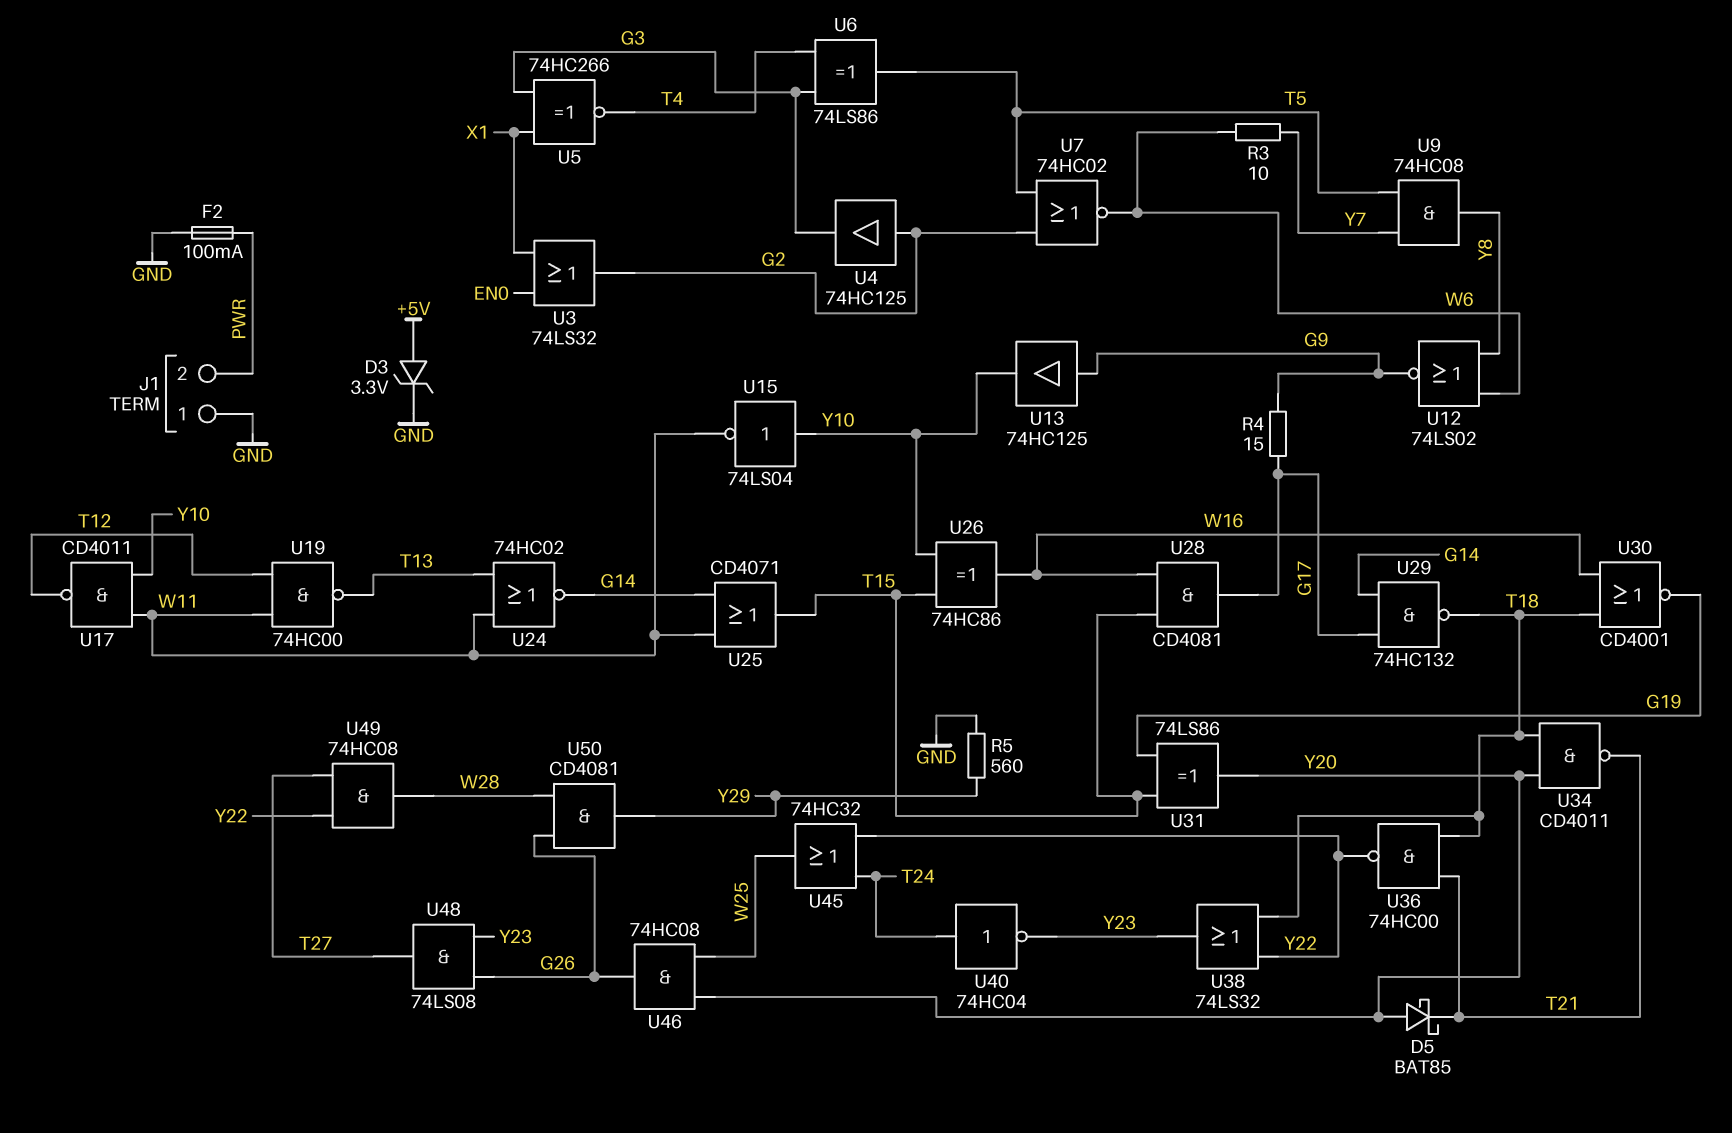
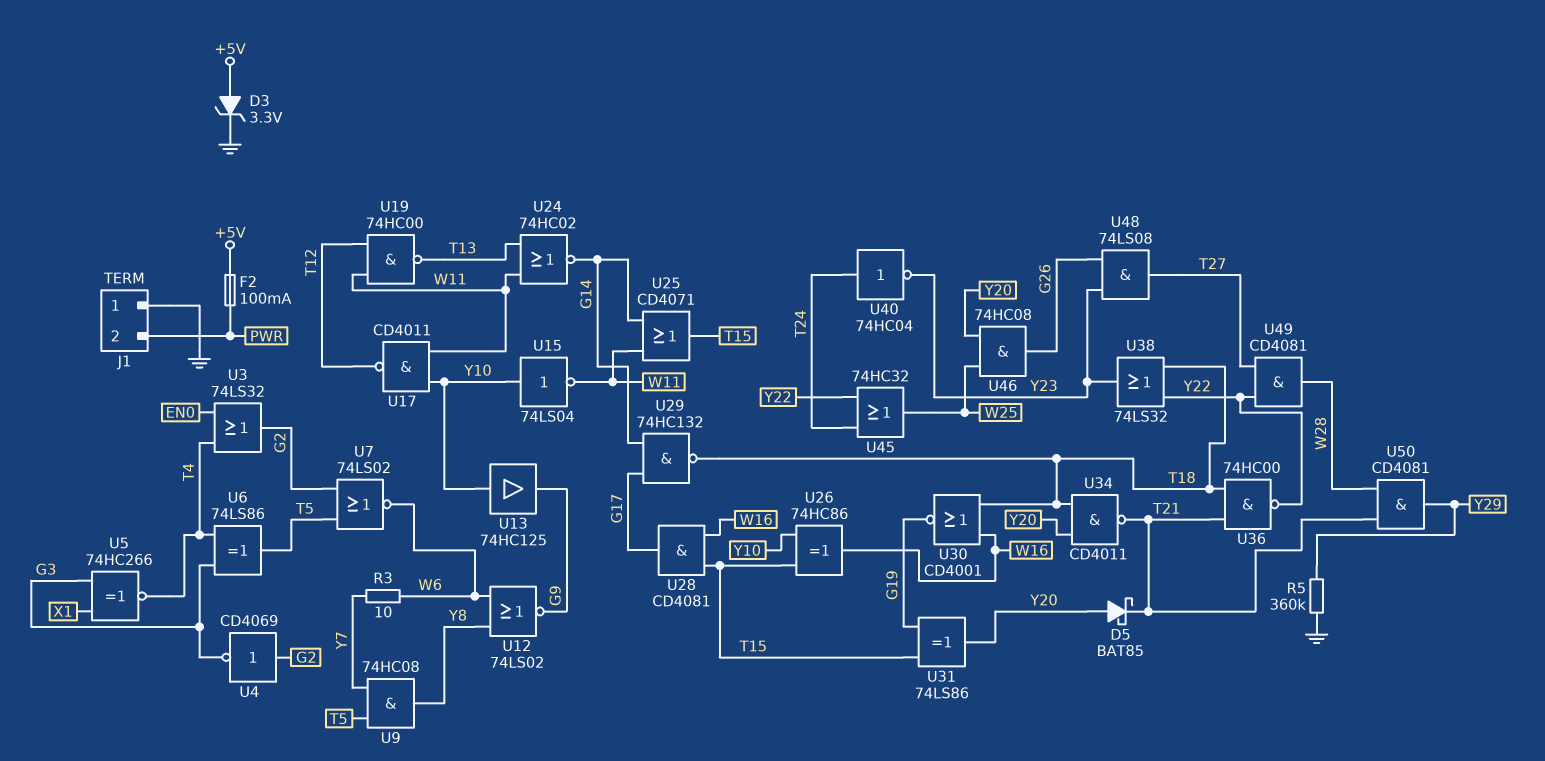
F2: 100mA (GND, PWR) -> 100mA (+5V, PWR)
R4: 15 (G9, G17) -> none
R5: 560 (GND, Y29) -> 360k (GND, Y29)
U3: OR 74LS32 (in EN0, in X1, out G2) -> OR 74LS32 (in EN0, in T4, out G2)
U4: buffer 74HC125 (in G2, out G3) -> NOT CD4069 (in G2, out G3)
U7: NOR 74HC02 (in G2, in T5, out W6) -> NOR 74LS02 (in G2, in T5, out W6)
U13: buffer 74HC125 (in G9, out Y10) -> buffer 74HC125 (in Y10, out G9)
U49: AND 74HC08 (in T27, in Y22, out W28) -> AND CD4081 (in T27, in Y22, out W28)
U50: AND CD4081 (in G26, in W28, out Y29) -> AND CD4081 (in T21, in W28, out Y29)

